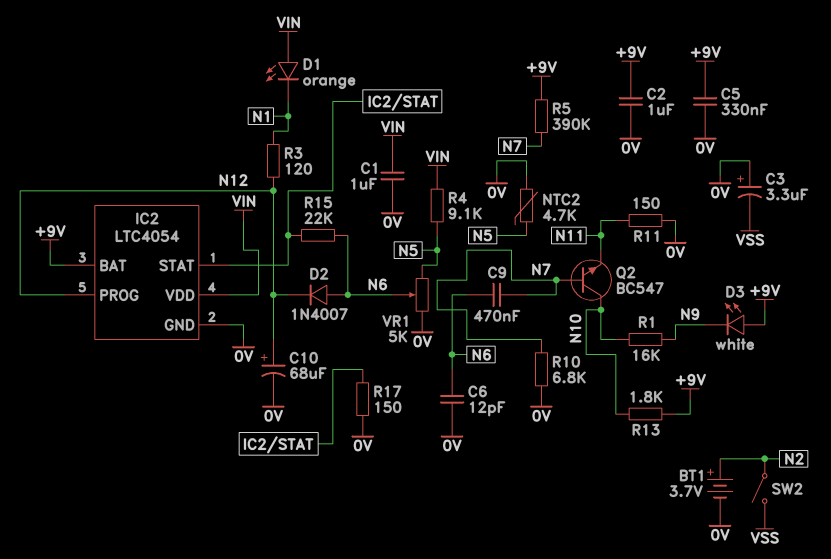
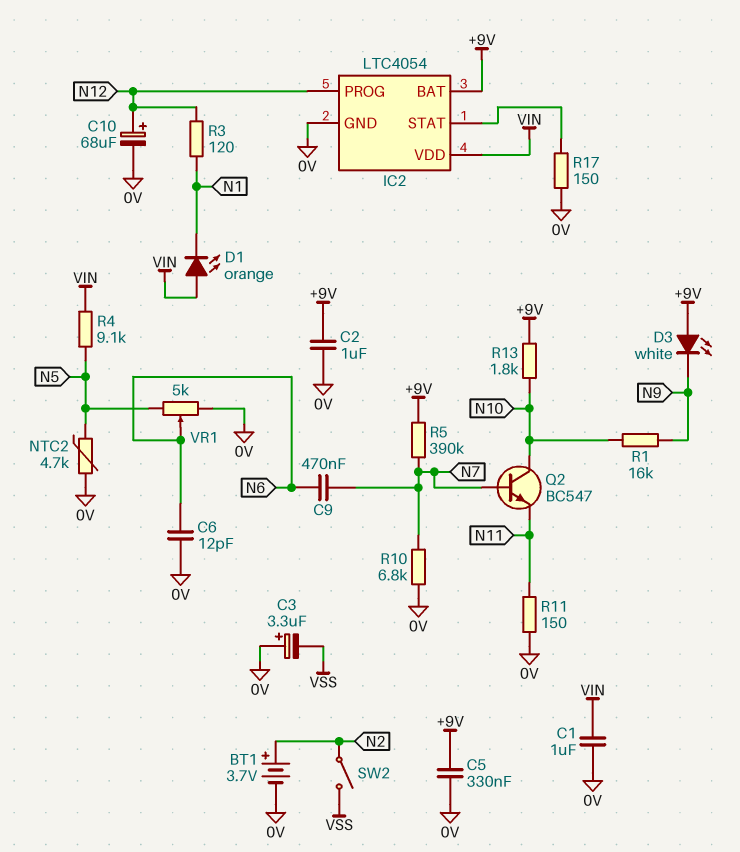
D2: diode 1N4007 (A N6, K N12) -> none
R15: 22k (IC2/STAT, N6) -> none

